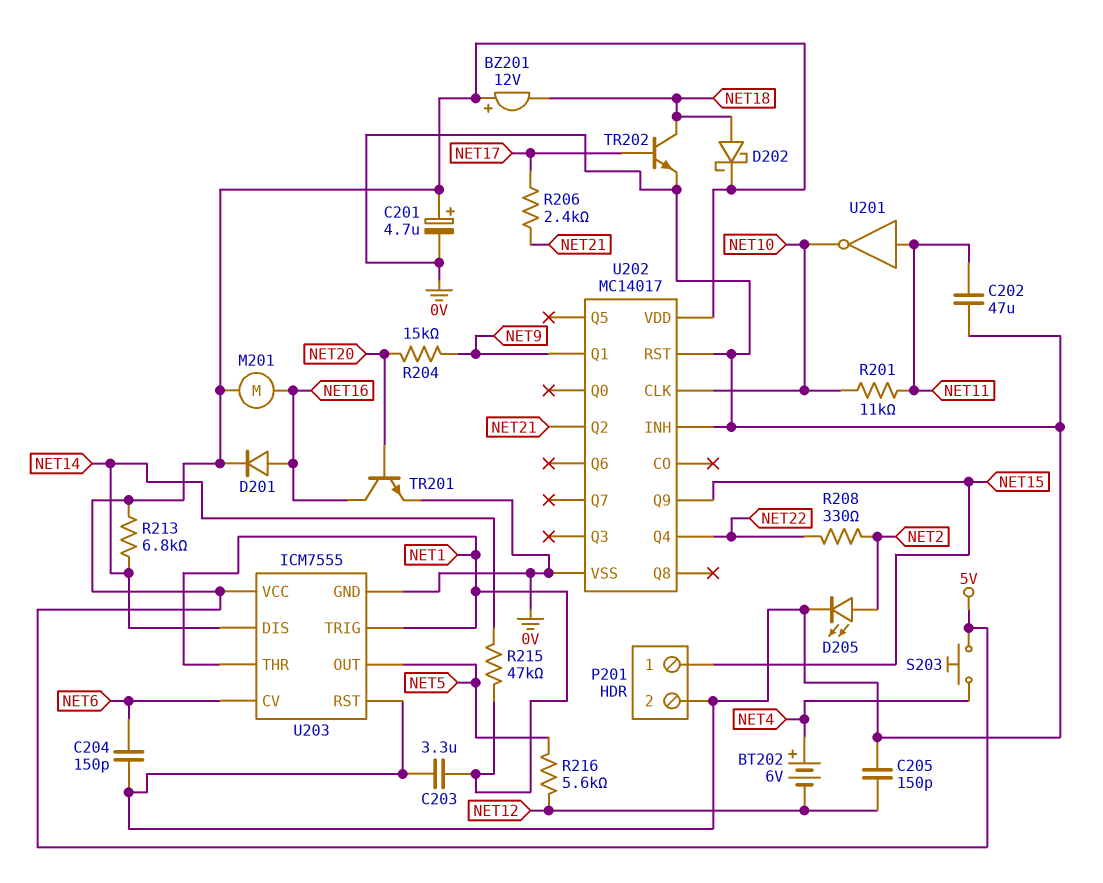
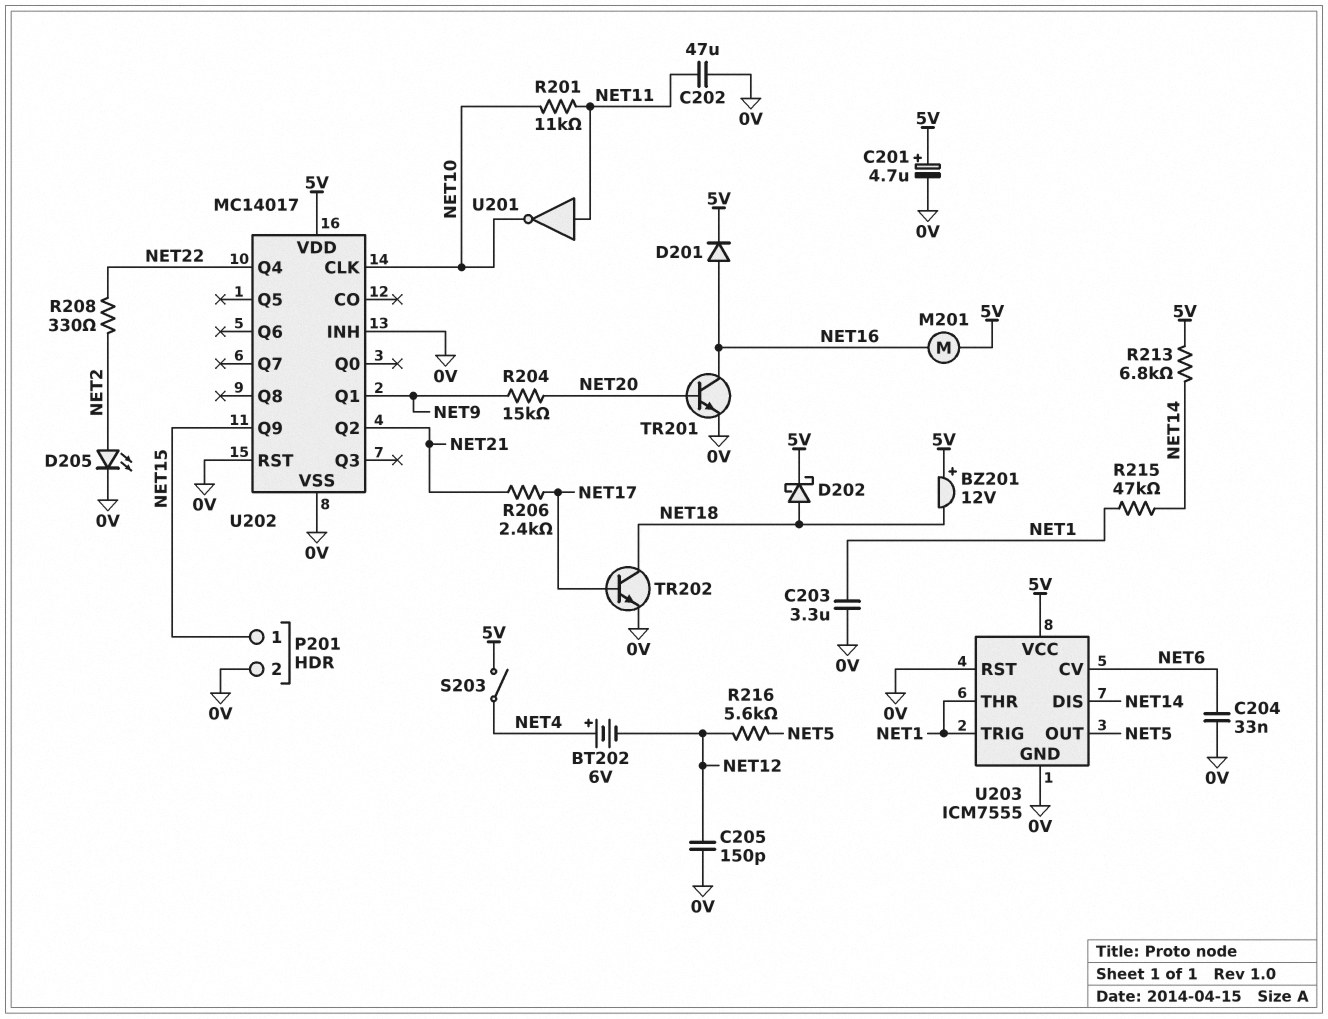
C204: 150pF (0V, NET6) -> 33nF (0V, NET6)
S203: button (5V, NET4) -> switch (5V, NET4)

